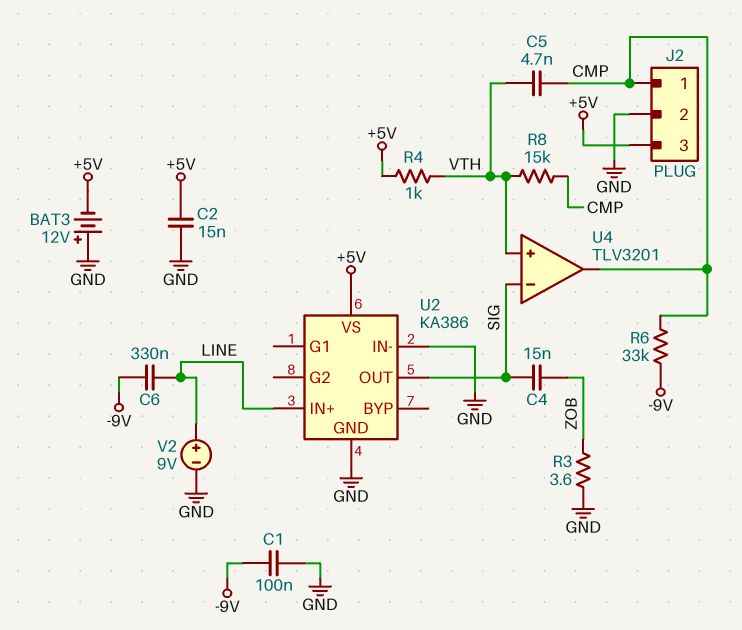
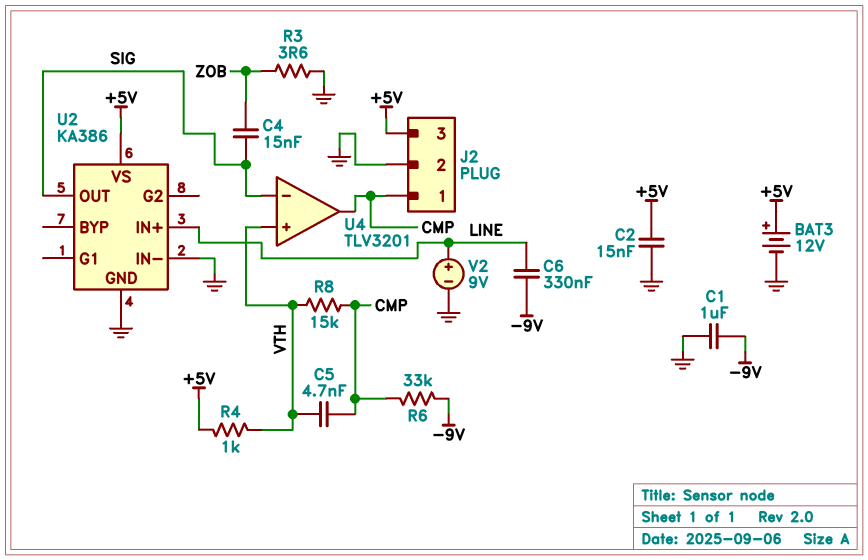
BAT3: 12V (plus GND, minus +5V) -> 12V (plus +5V, minus GND)
C1: 100nF (-9V, GND) -> 1uF (-9V, GND)

